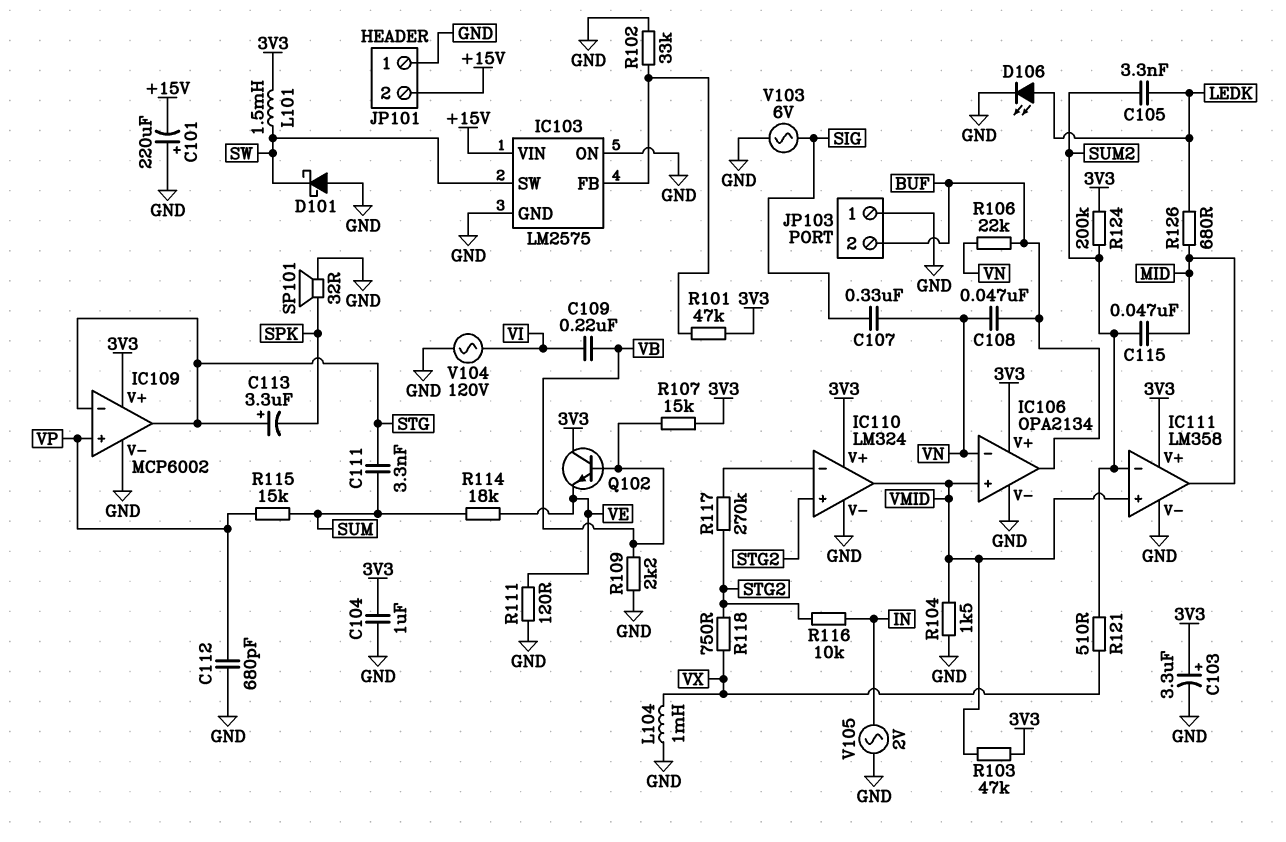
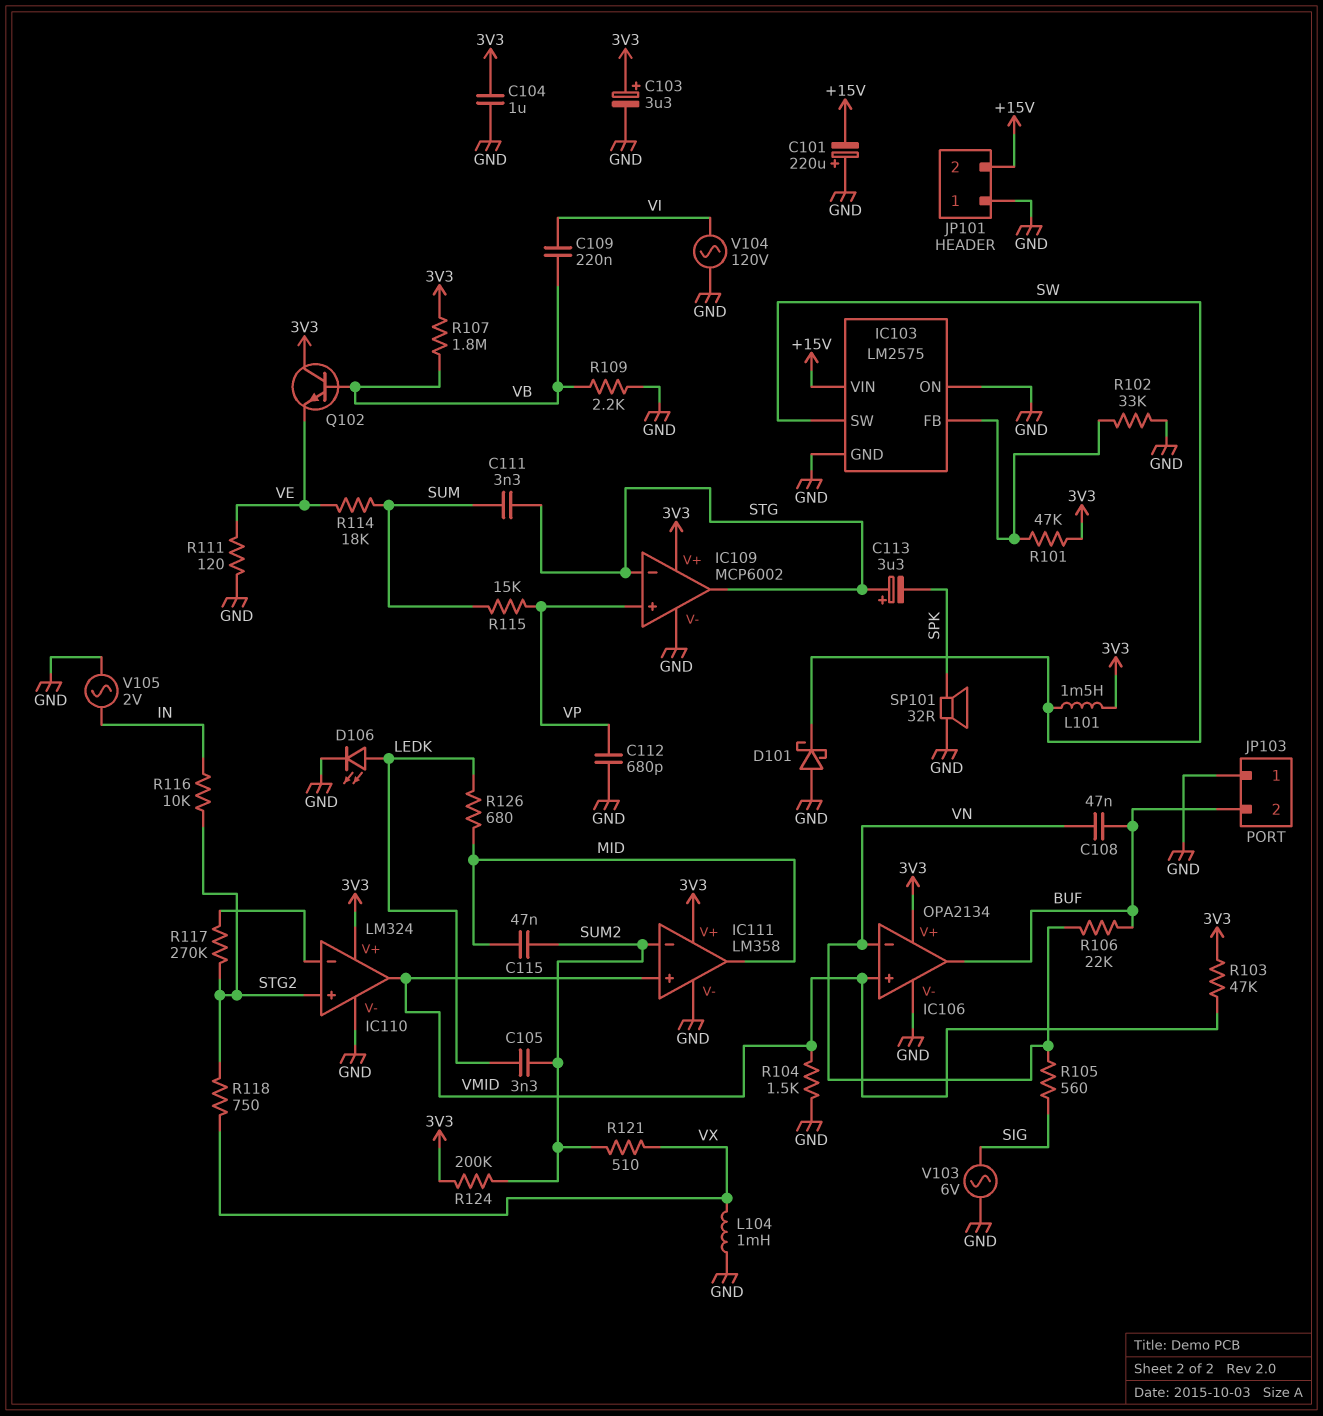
C107: 330nF (SIG, VN) -> none
R105: none -> 560 (SIG, VN)
R107: 15k (3V3, VB) -> 1.8M (3V3, VB)

